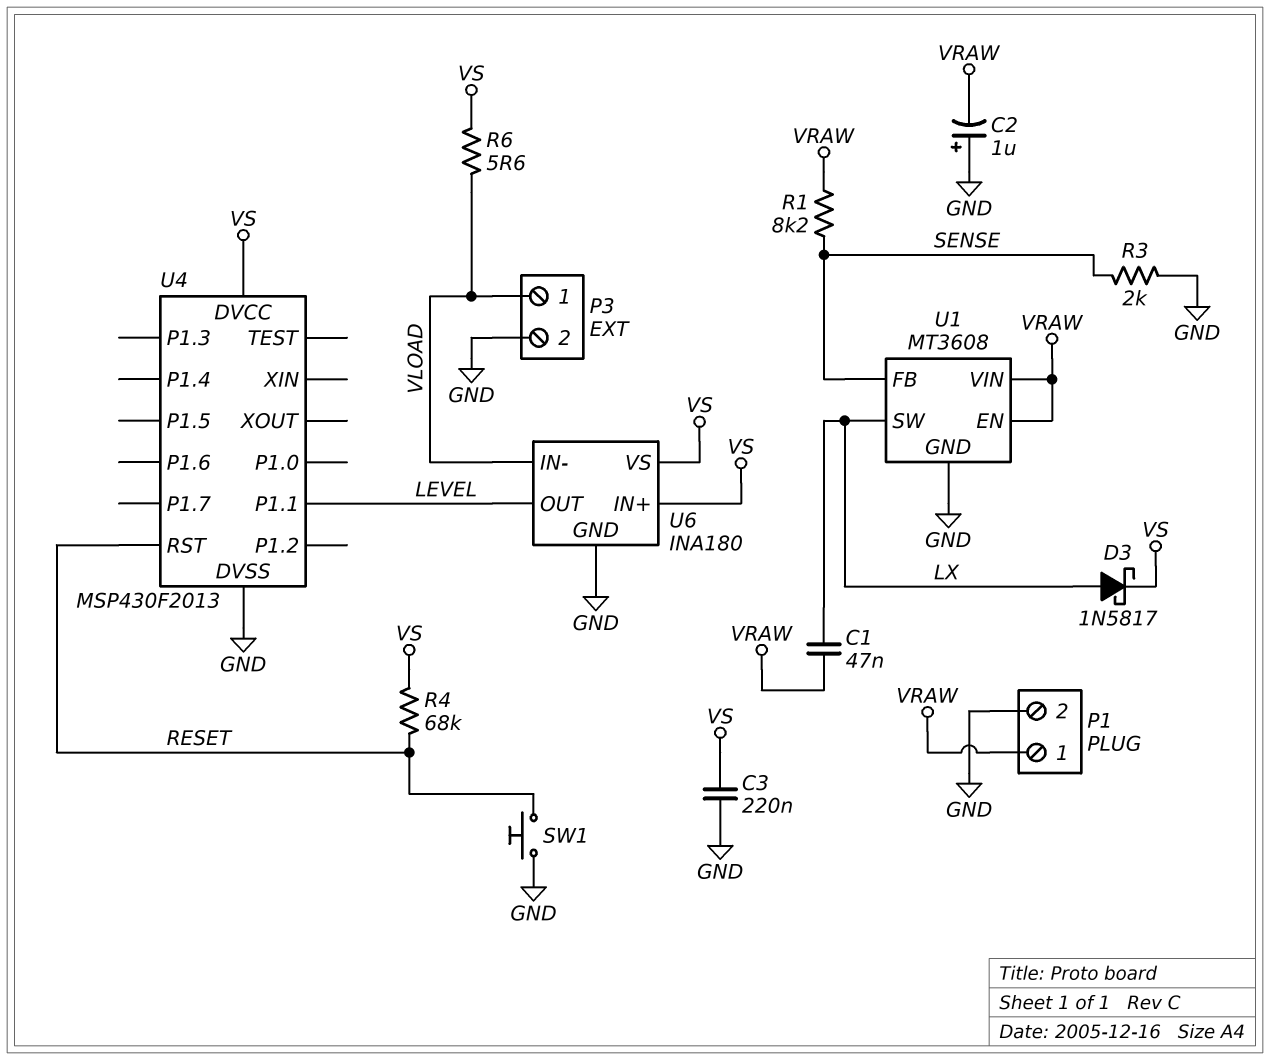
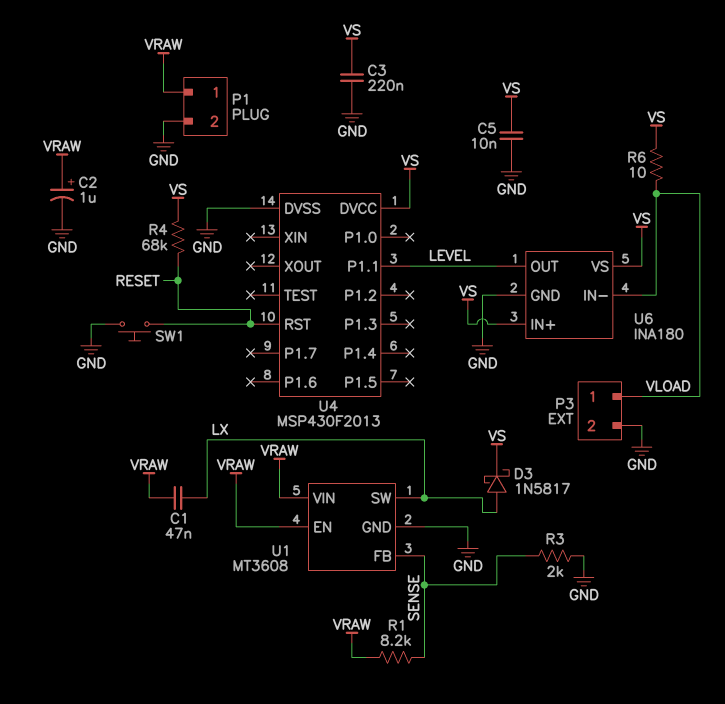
C2: 1uF (plus GND, minus VRAW) -> 1uF (plus VRAW, minus GND)
C5: none -> 10nF (GND, VS)
R6: 5.6 (VLOAD, VS) -> 10 (VLOAD, VS)

